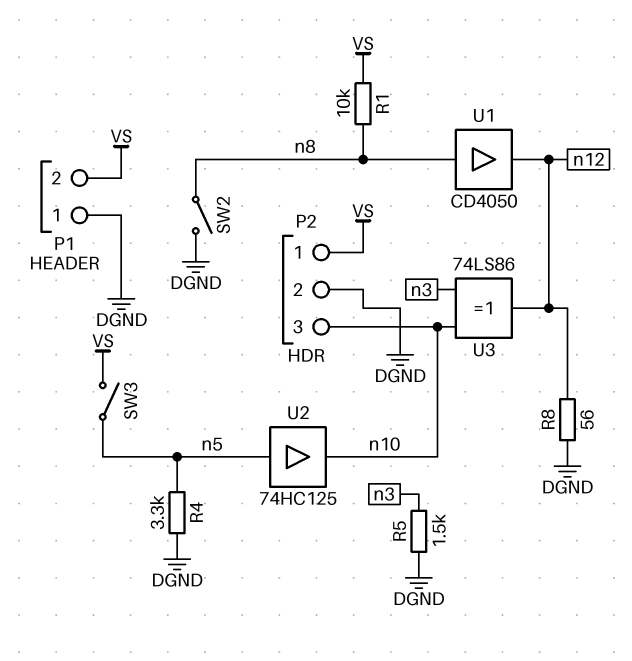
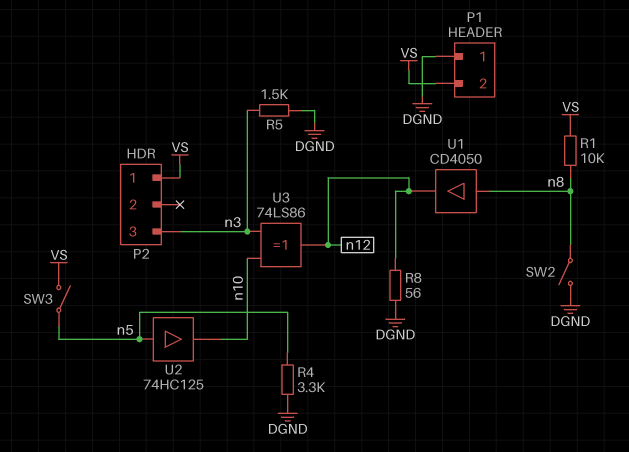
P2 pin 2: DGND -> none
P2 pin 3: n10 -> n3

